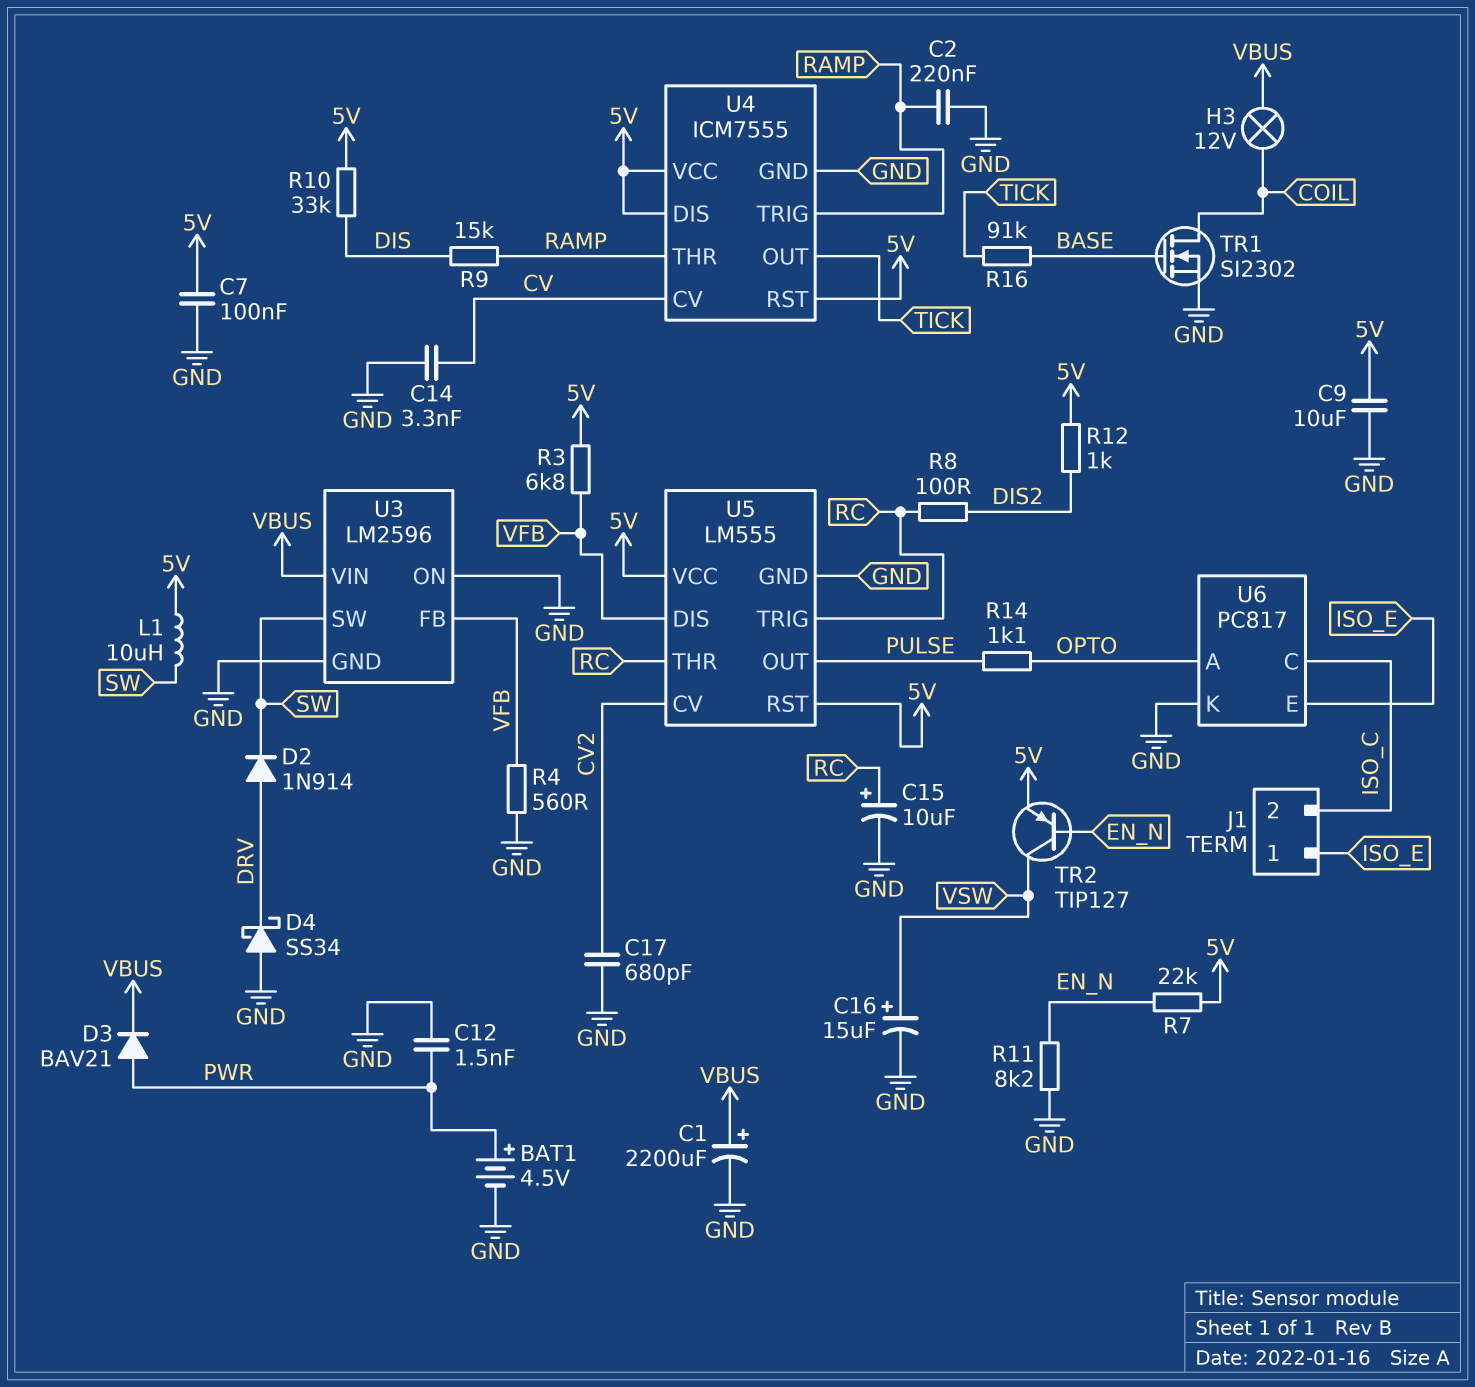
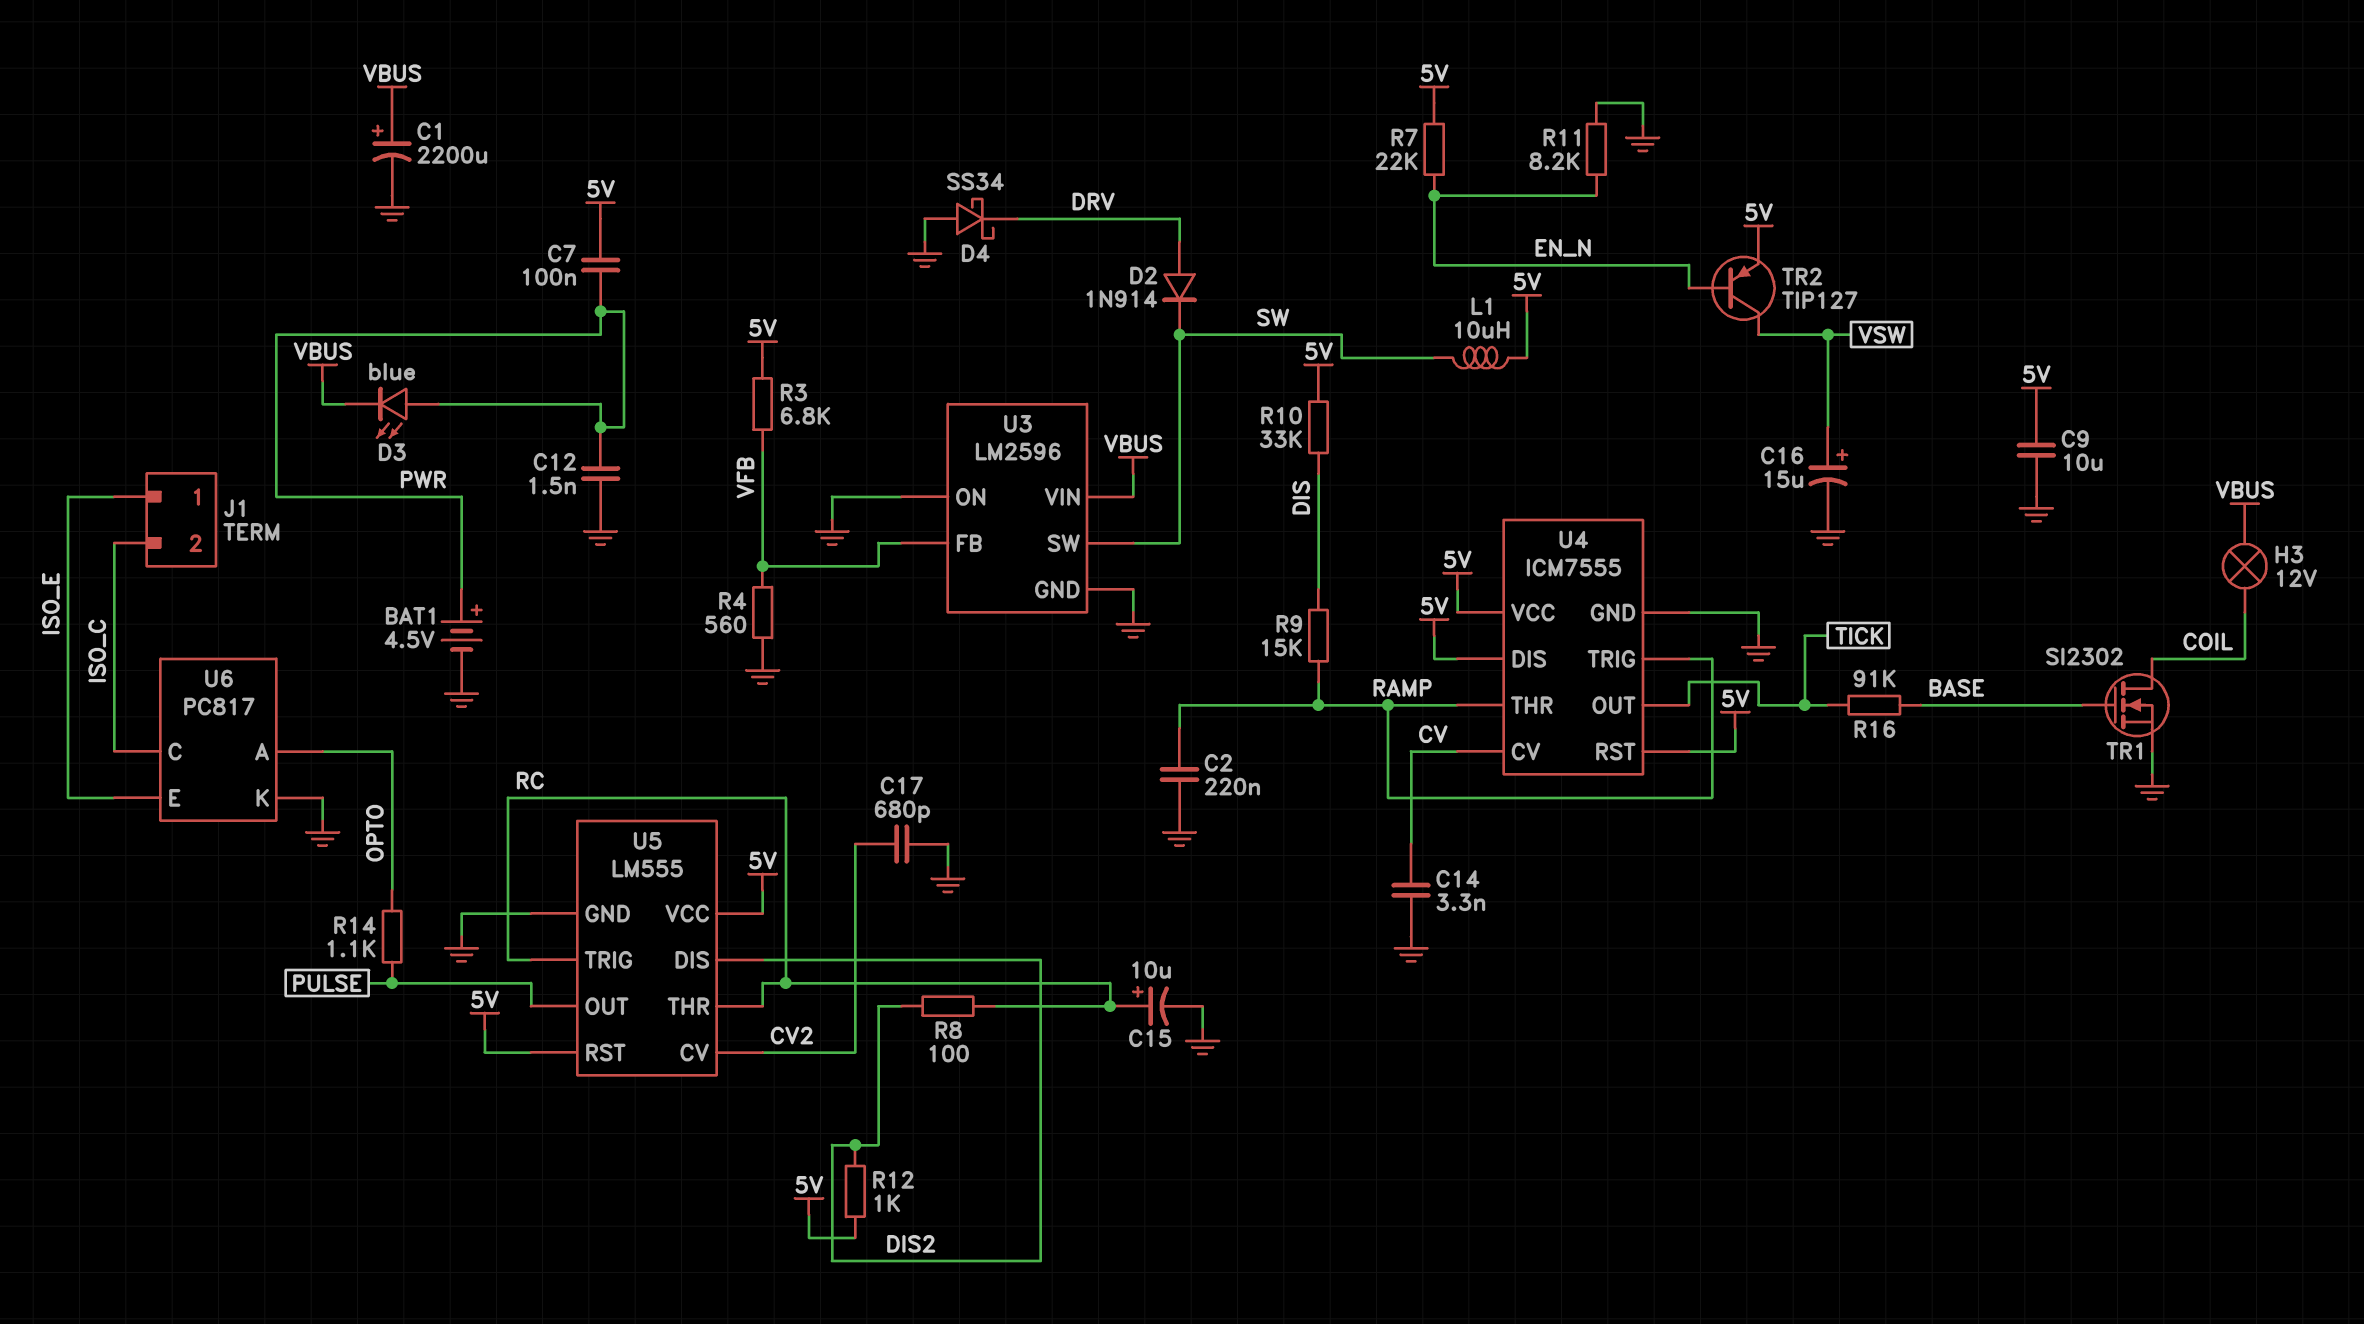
C7: 100nF (5V, GND) -> 100nF (5V, PWR)
D3: diode BAV21 (A PWR, K VBUS) -> LED blue (A PWR, K VBUS)
U5 pin DIS: VFB -> DIS2

